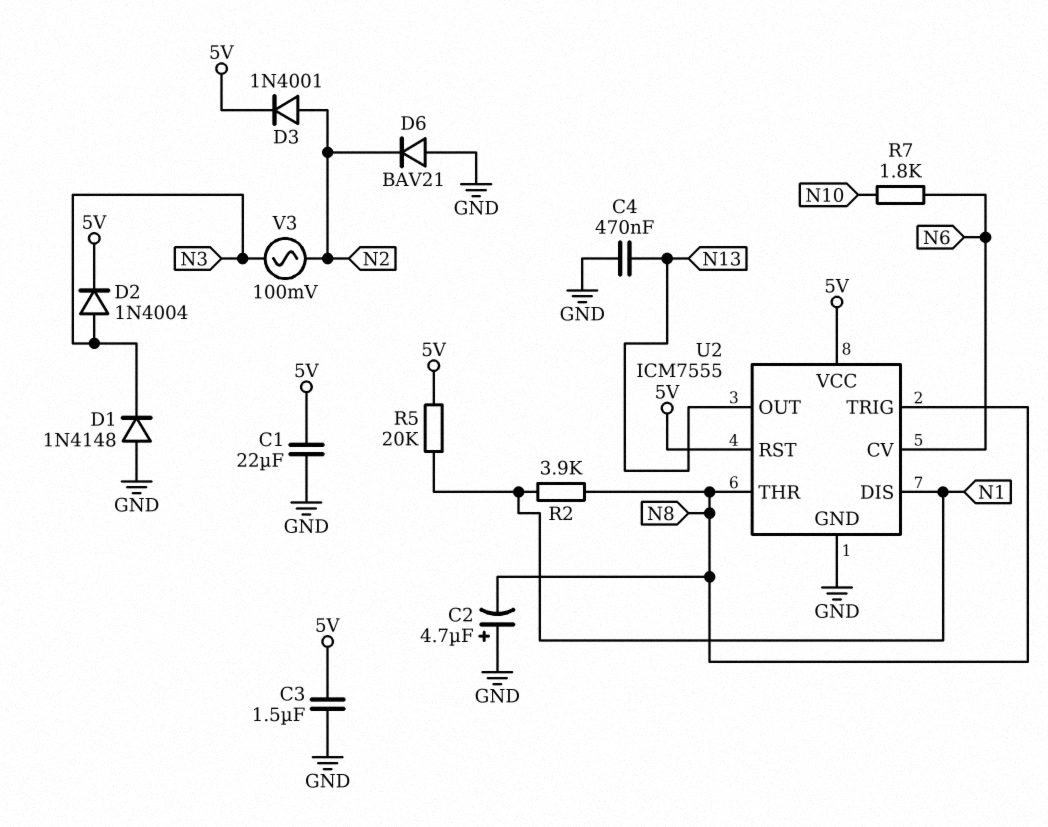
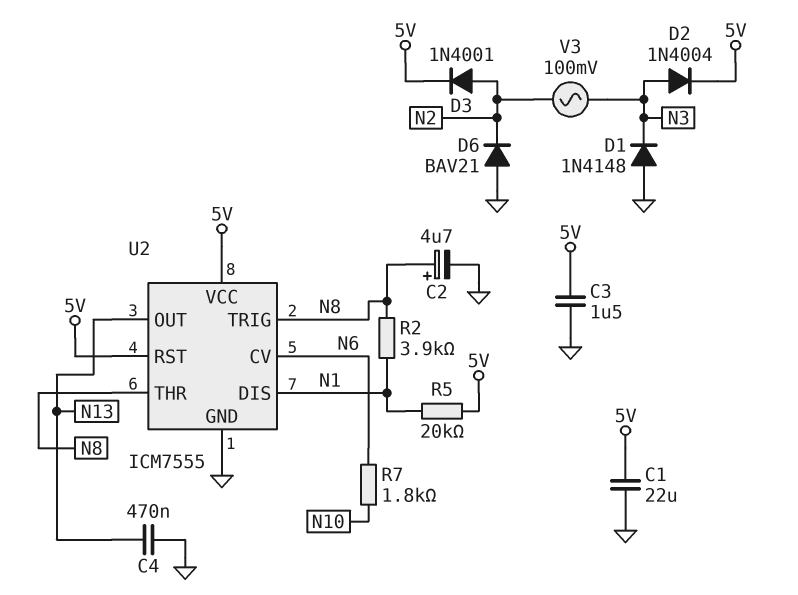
C2: 4.7uF (plus GND, minus N8) -> 4.7uF (plus N8, minus GND)

